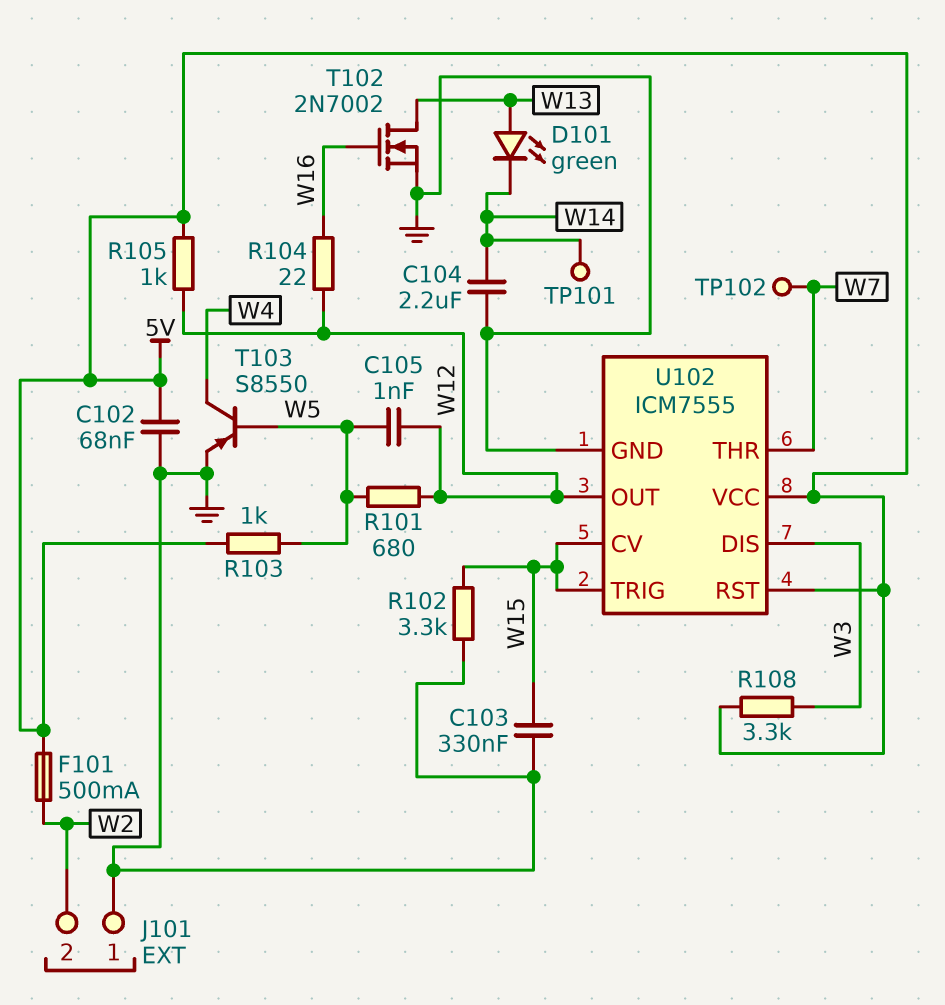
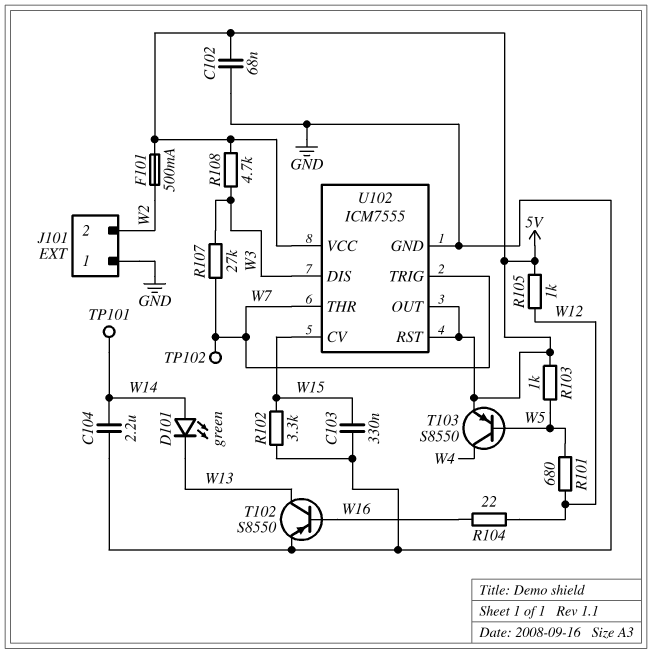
C105: 1nF (W5, W12) -> none
D101: LED green (A W13, K W14) -> LED green (A W14, K W13)
R107: none -> 27k (W3, W7)
R108: 3.3k (5V, W3) -> 4.7k (5V, W3)
T102: NMOS 2N7002 (G W16, D W13, S GND) -> PNP S8550 (B W16, C W13, E GND)
T103: PNP S8550 (B W5, C W4, E GND) -> PNP S8550 (B W5, C W4, E 5V)
U102 pin OUT: W12 -> 5V
U102 pin TRIG: W15 -> W7

